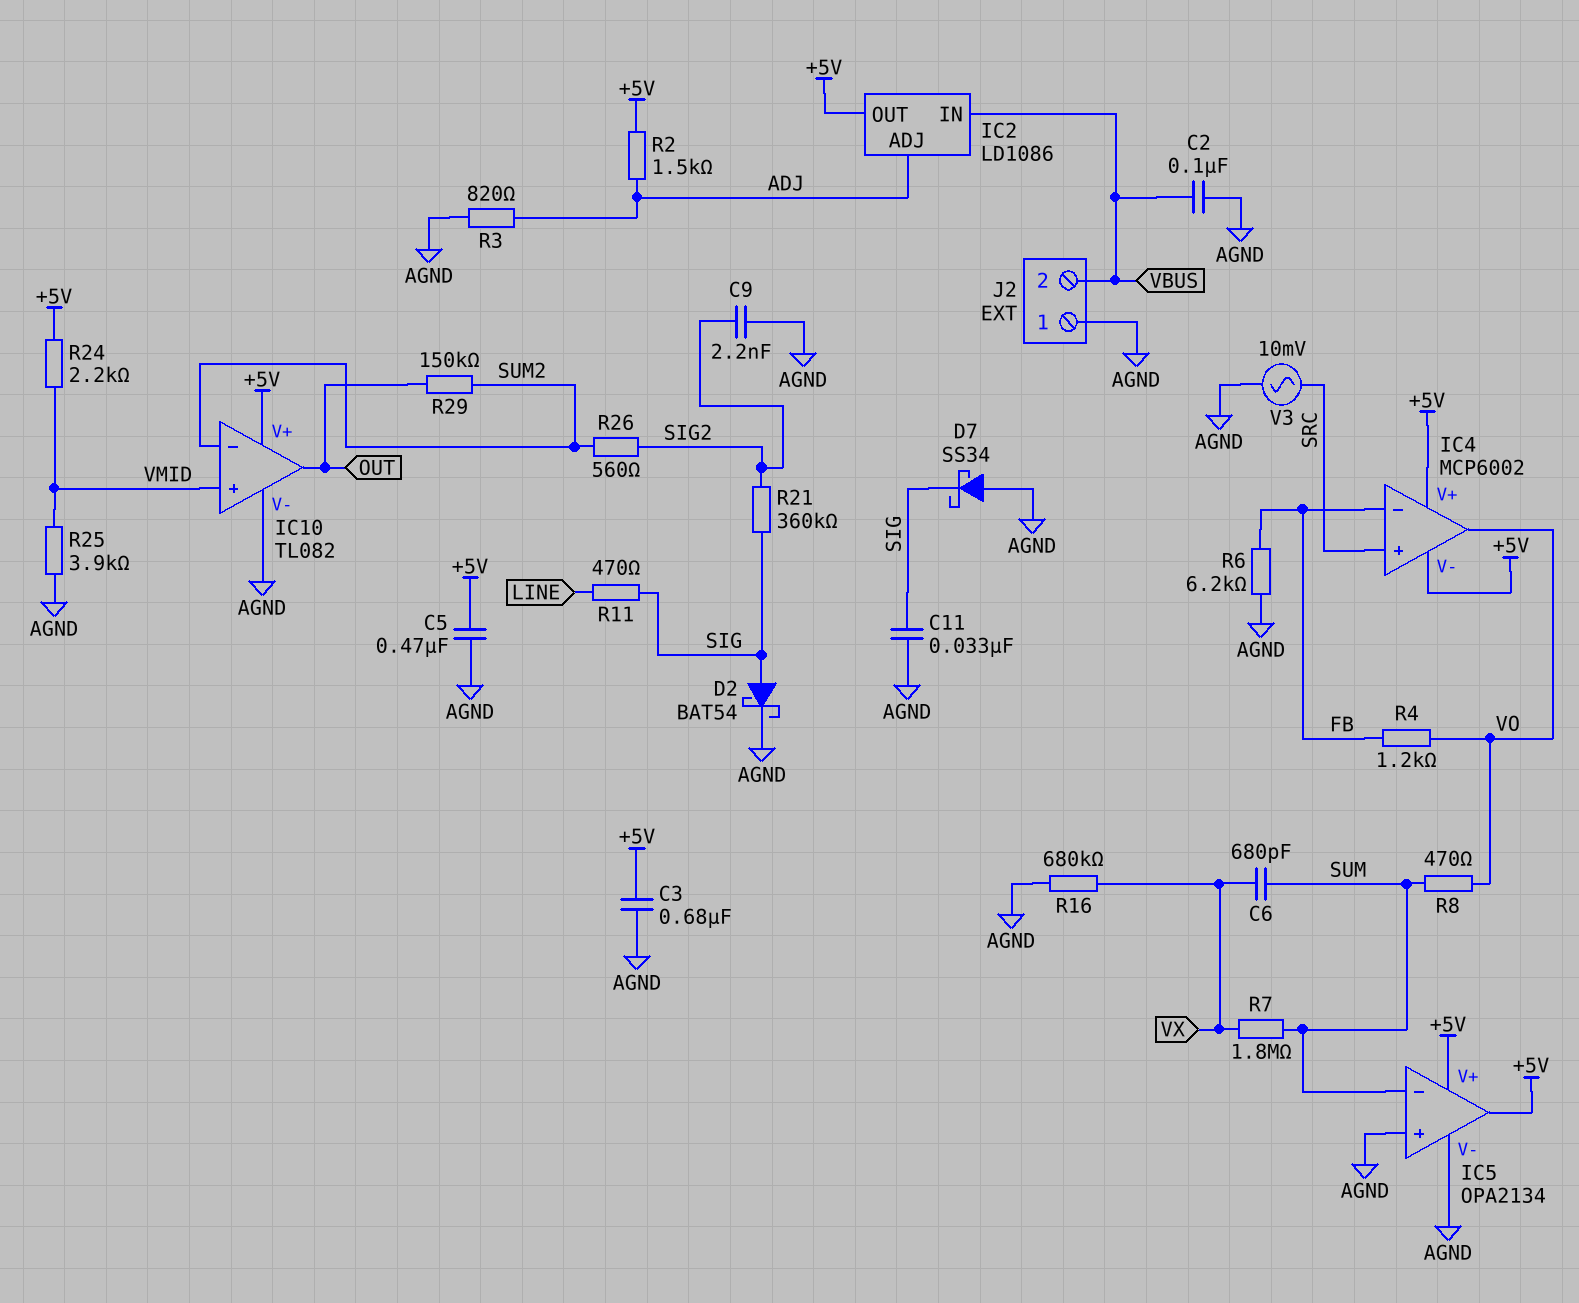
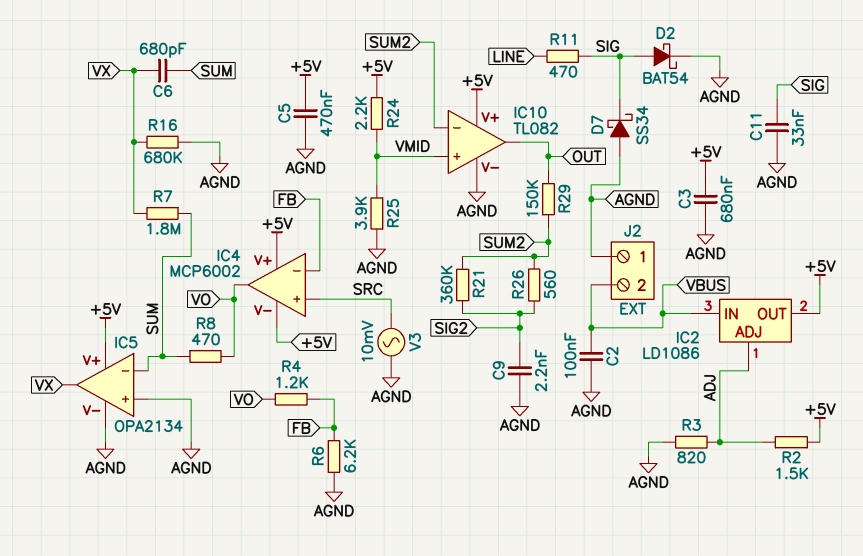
IC5 pin out: +5V -> VX
R21: 360k (SIG, SIG2) -> 360k (SIG2, SUM2)

